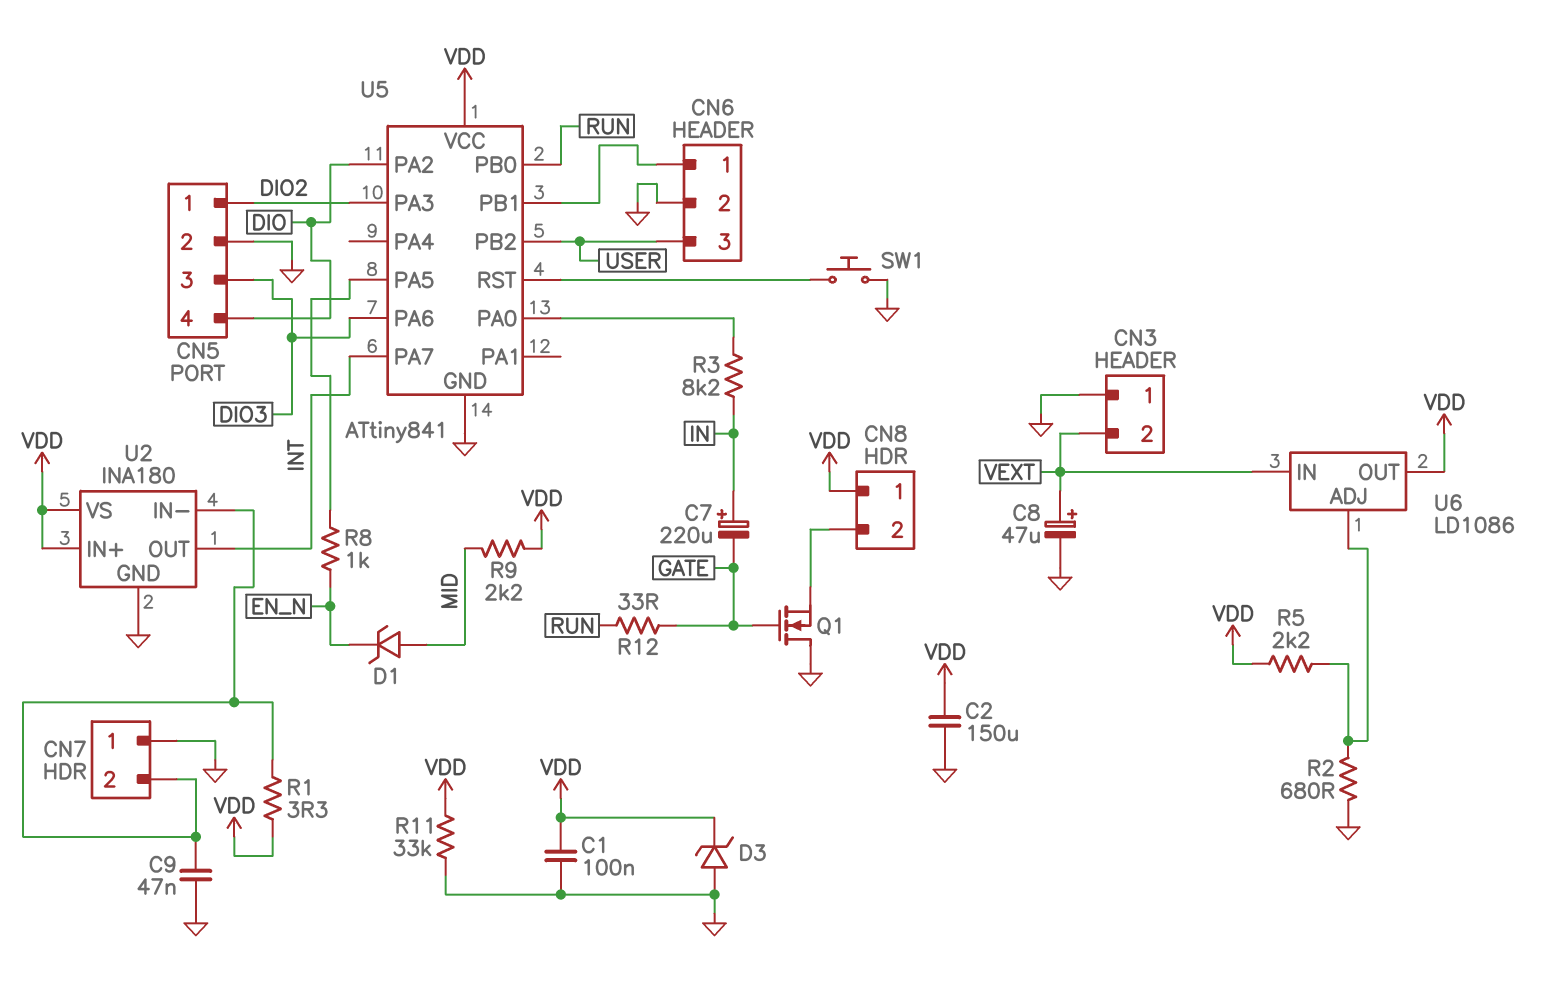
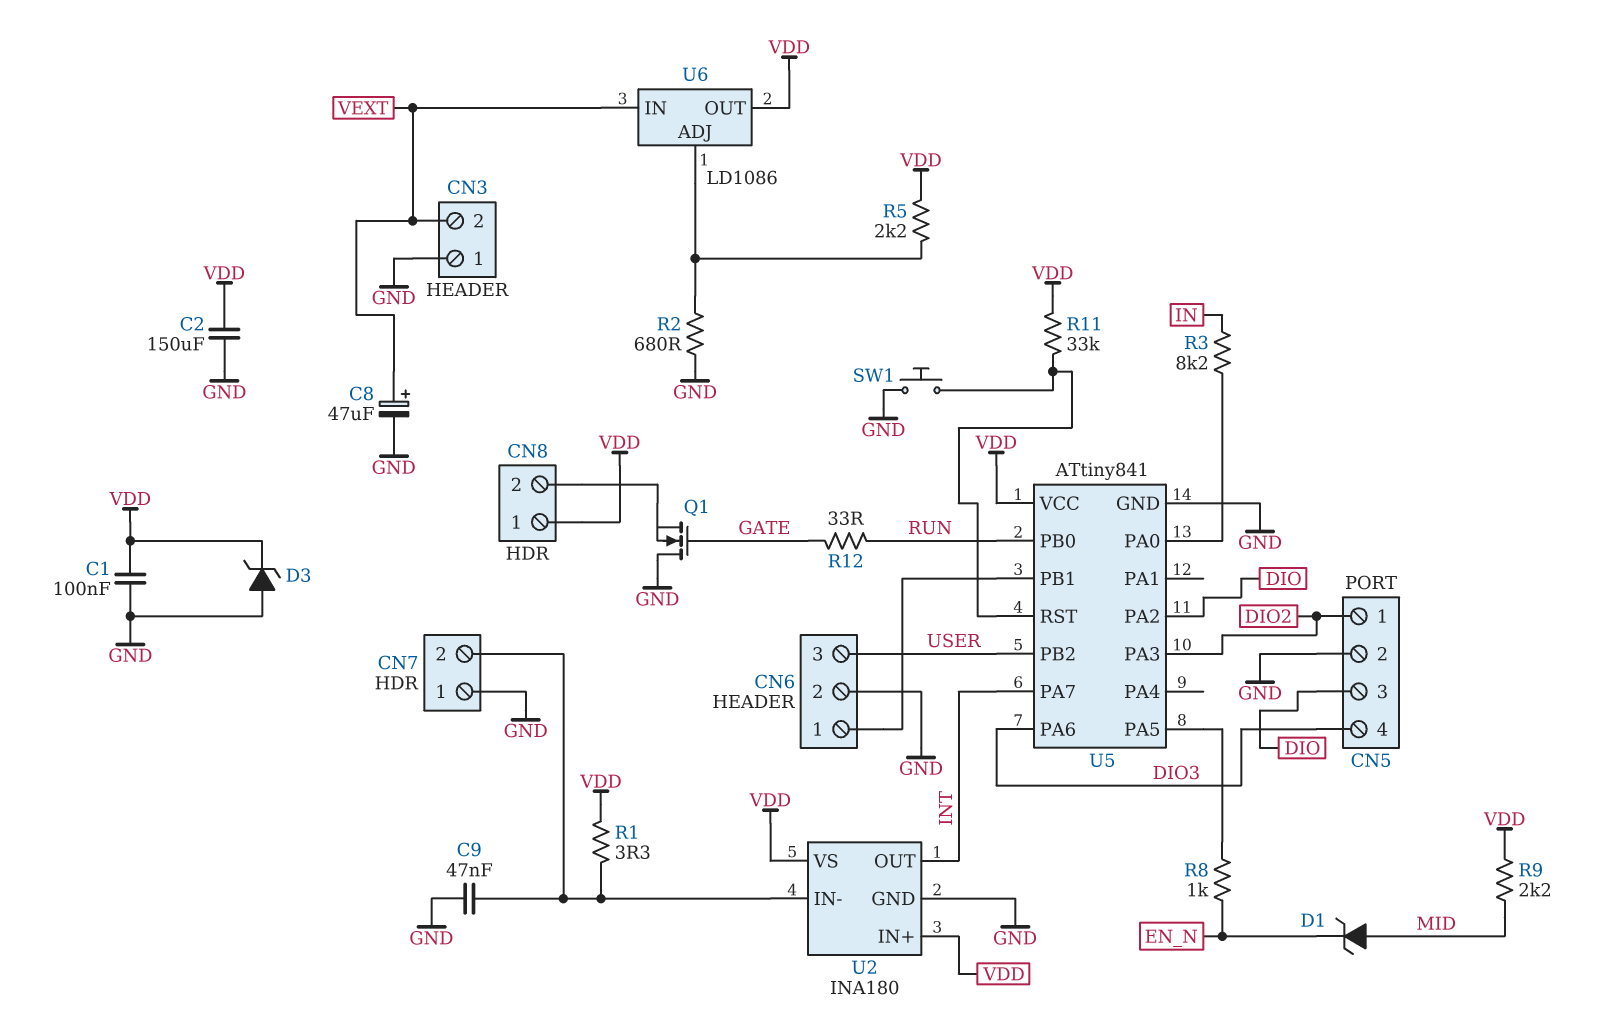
C7: 220uF (plus IN, minus GATE) -> none
CN5 pin 3: DIO3 -> DIO
CN5 pin 4: DIO -> DIO3
R11: 33k (GND, VDD) -> 33k (U5/RST, VDD)

